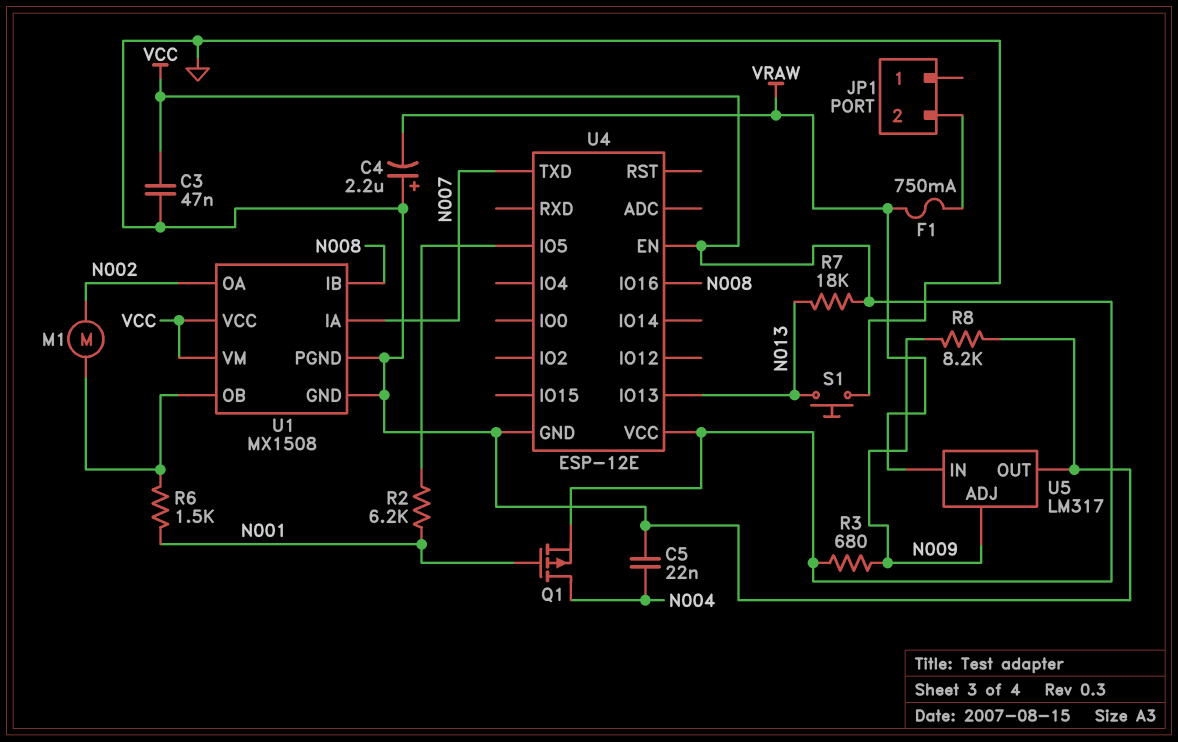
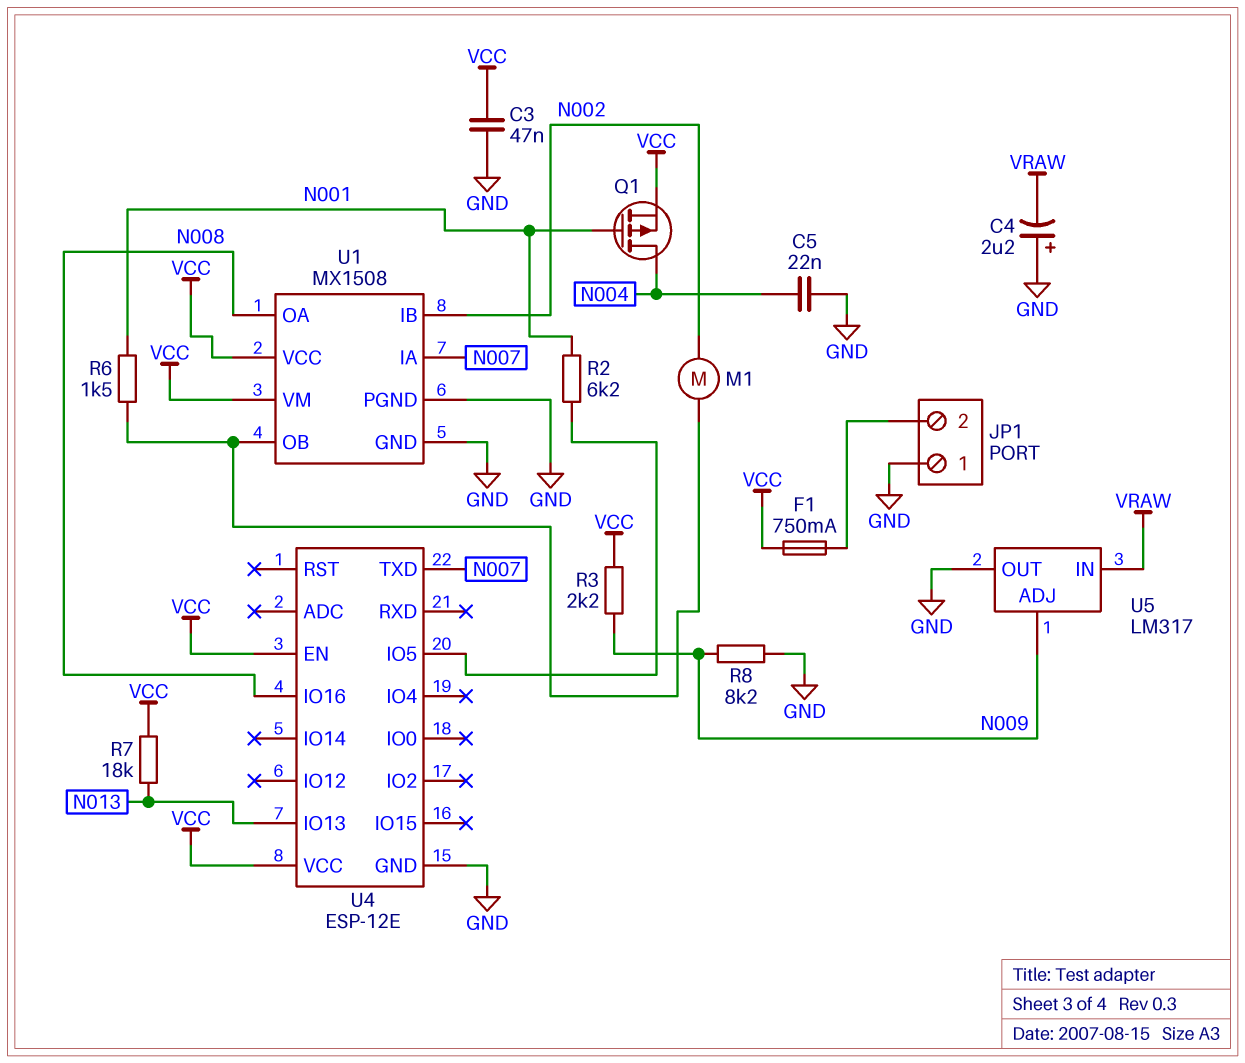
F1: 750mA (JP1/2, VRAW) -> 750mA (JP1/2, VCC)
JP1 pin 1: none -> GND
R3: 680 (N009, VCC) -> 2.2k (N009, VCC)
S1: button (GND, N013) -> none
U1 pin IB: N008 -> N002
U1 pin OA: N002 -> N008

